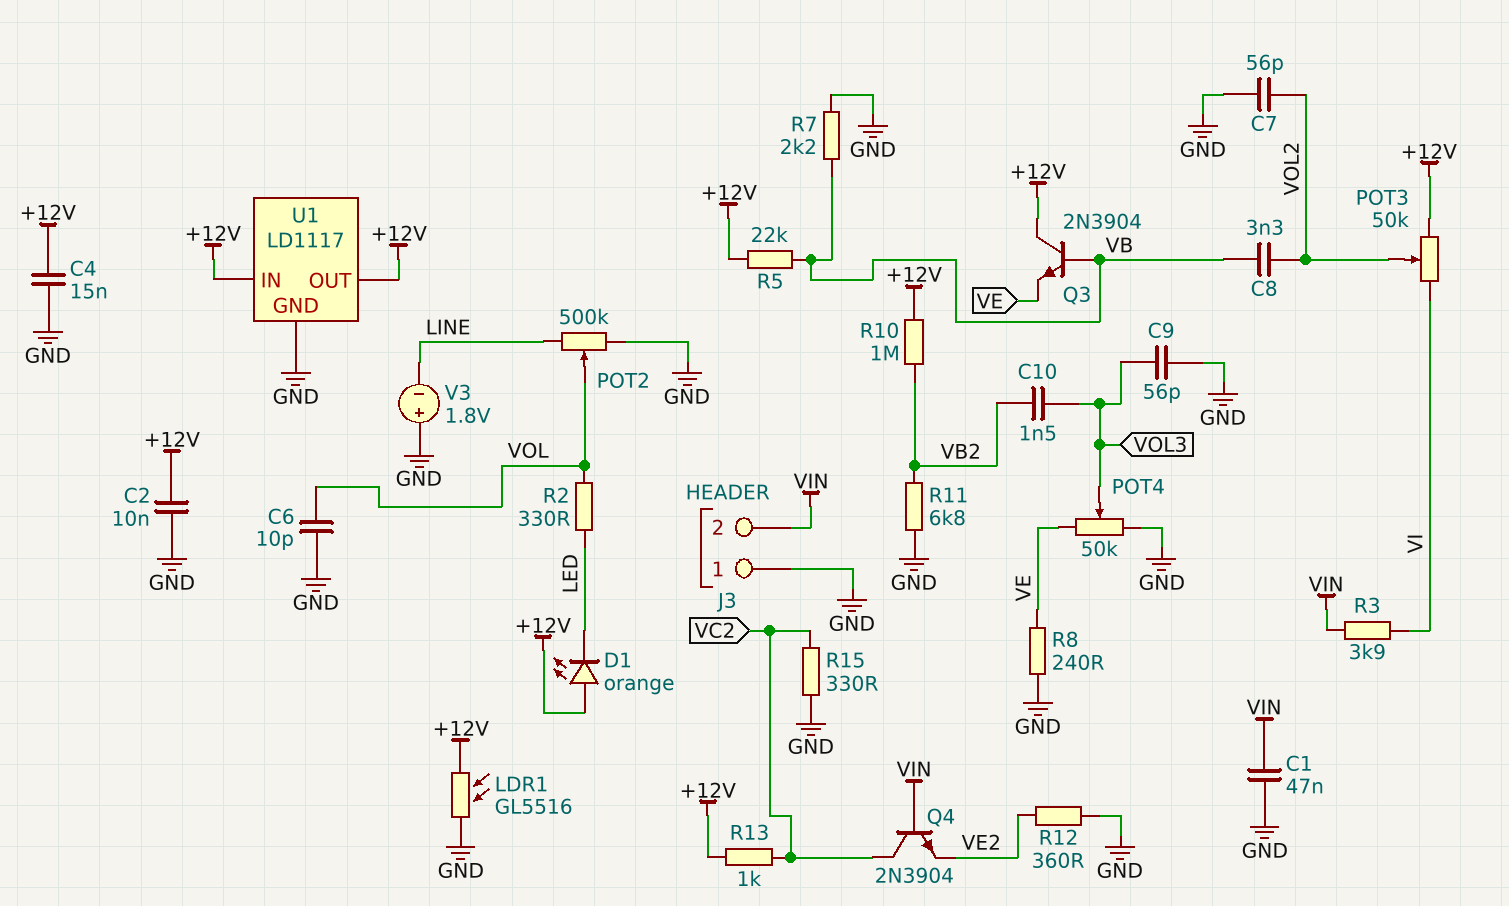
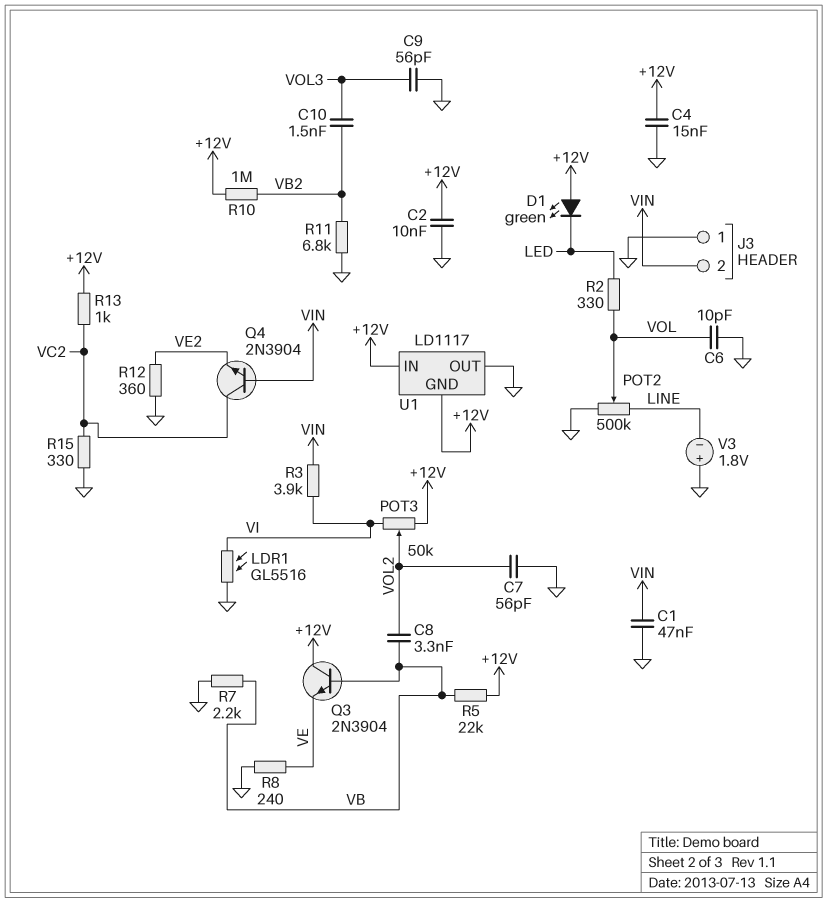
D1: LED orange (A +12V, K LED) -> LED green (A +12V, K LED)
LDR1: GL5516 (+12V, GND) -> GL5516 (GND, VI)
POT4: 50k (GND, VE, wiper VOL3) -> none
U1 pin GND: GND -> +12V
U1 pin OUT: +12V -> GND

